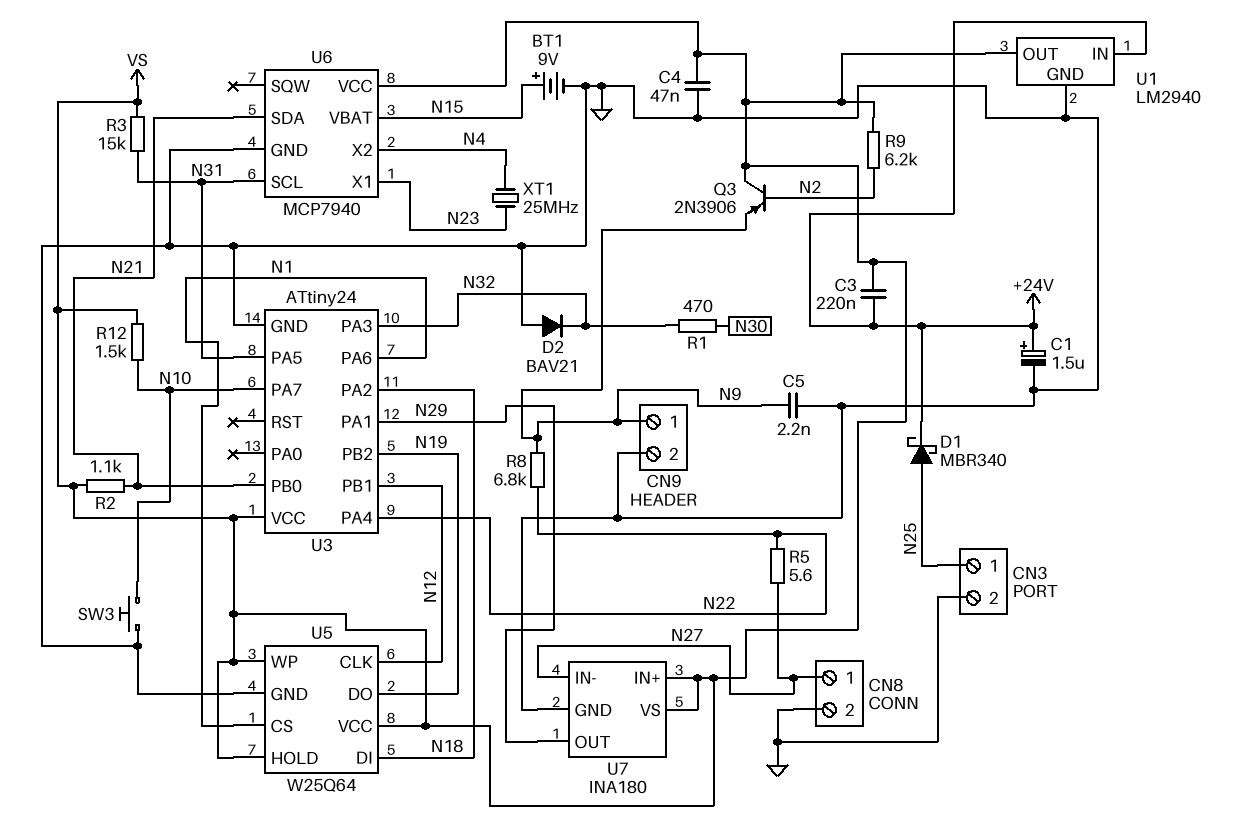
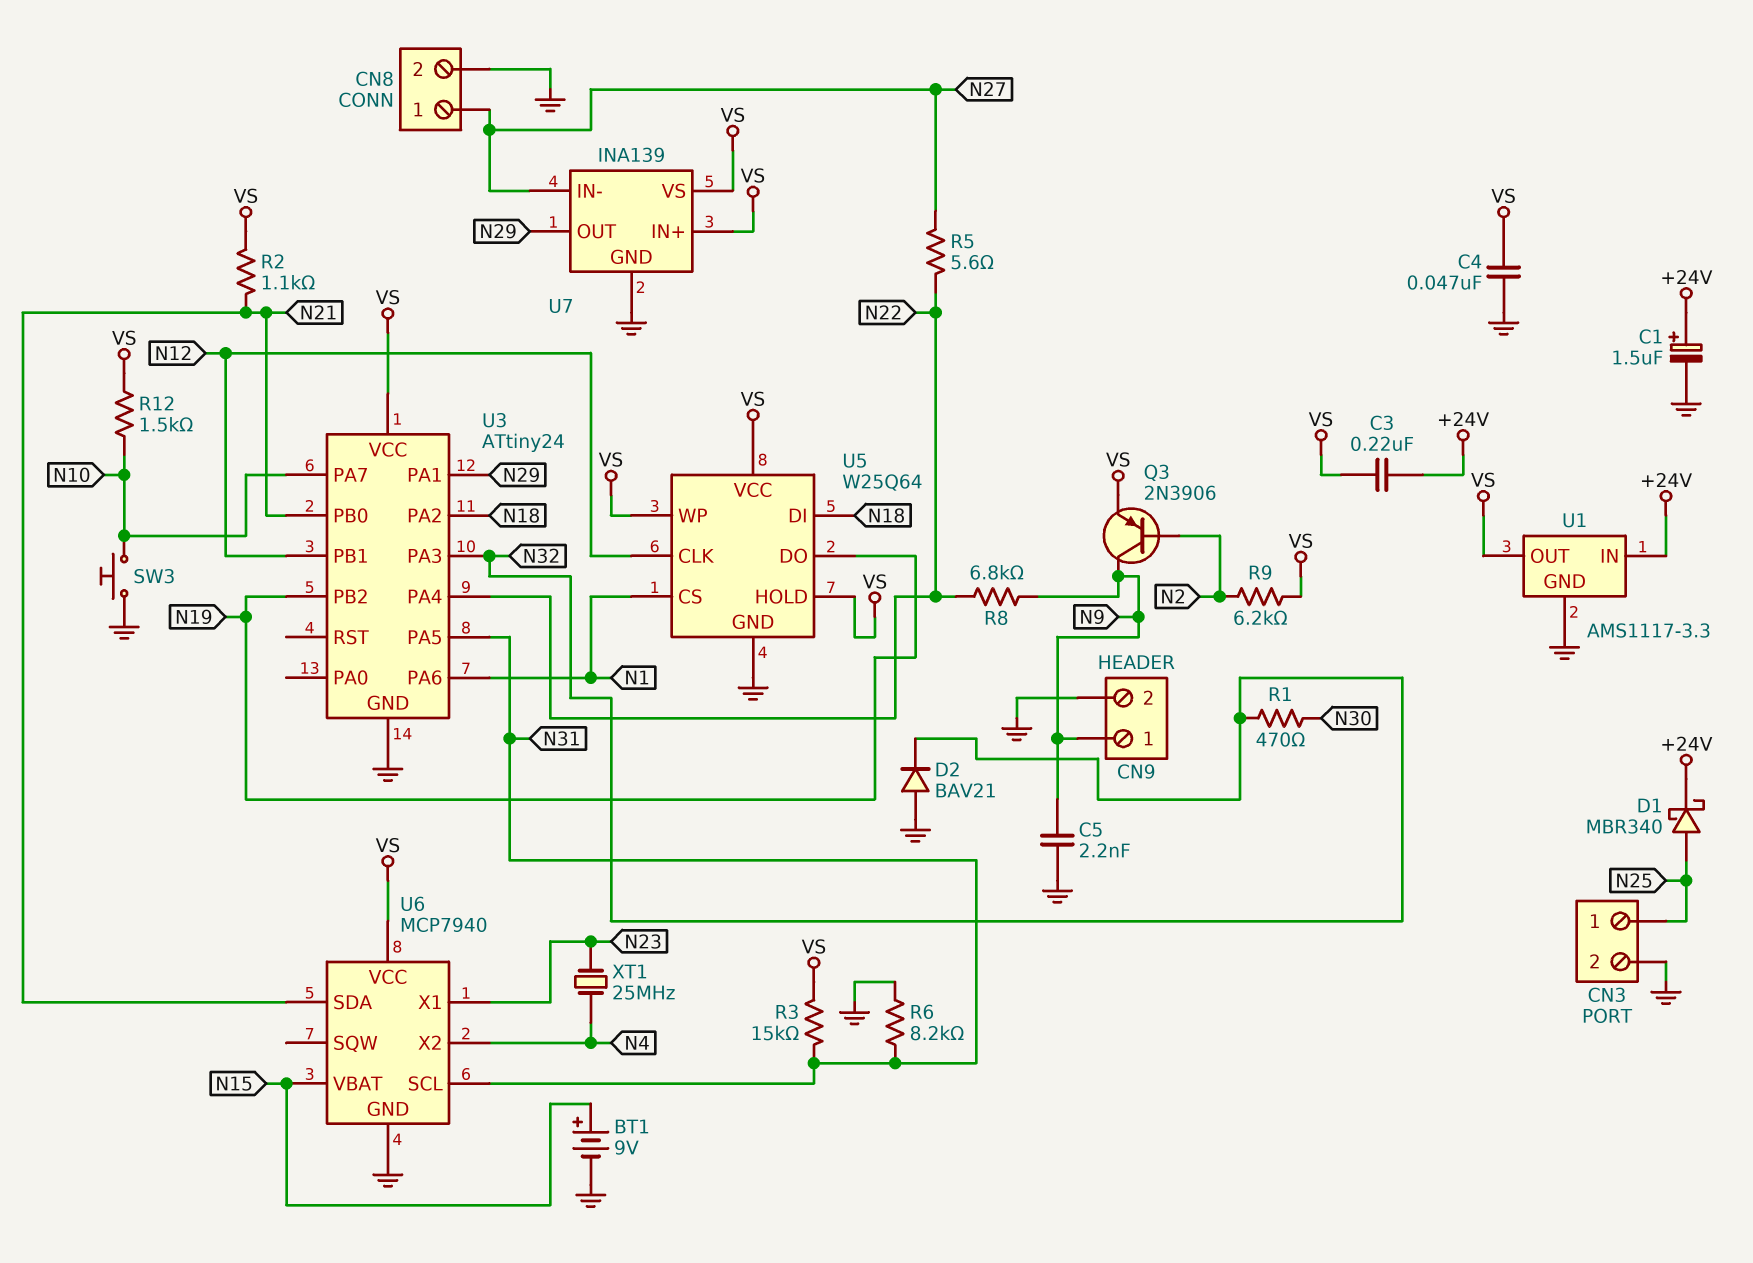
Q3: PNP 2N3906 (B N2, C VS, E N9) -> PNP 2N3906 (B N2, C N9, E VS)
R6: none -> 8.2k (GND, N31)
U1: LM2940 -> AMS1117-3.3
U7: INA180 -> INA139

